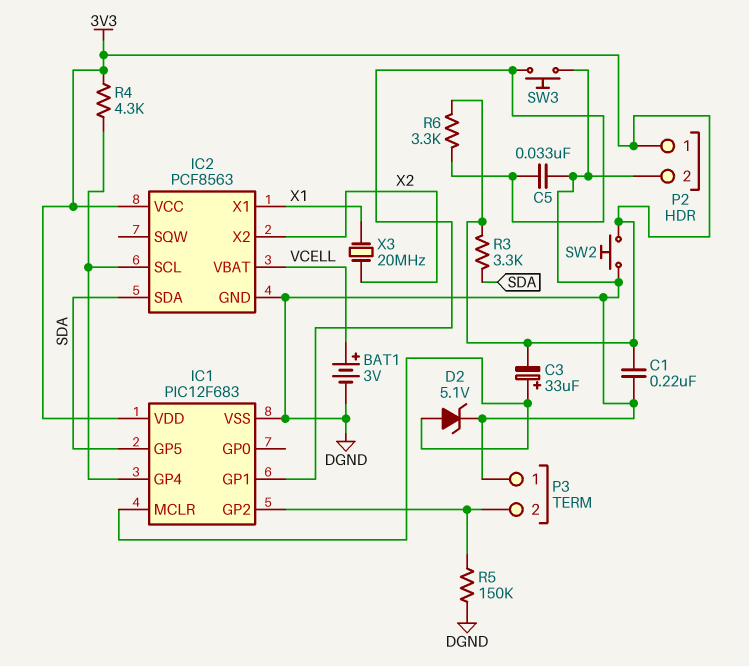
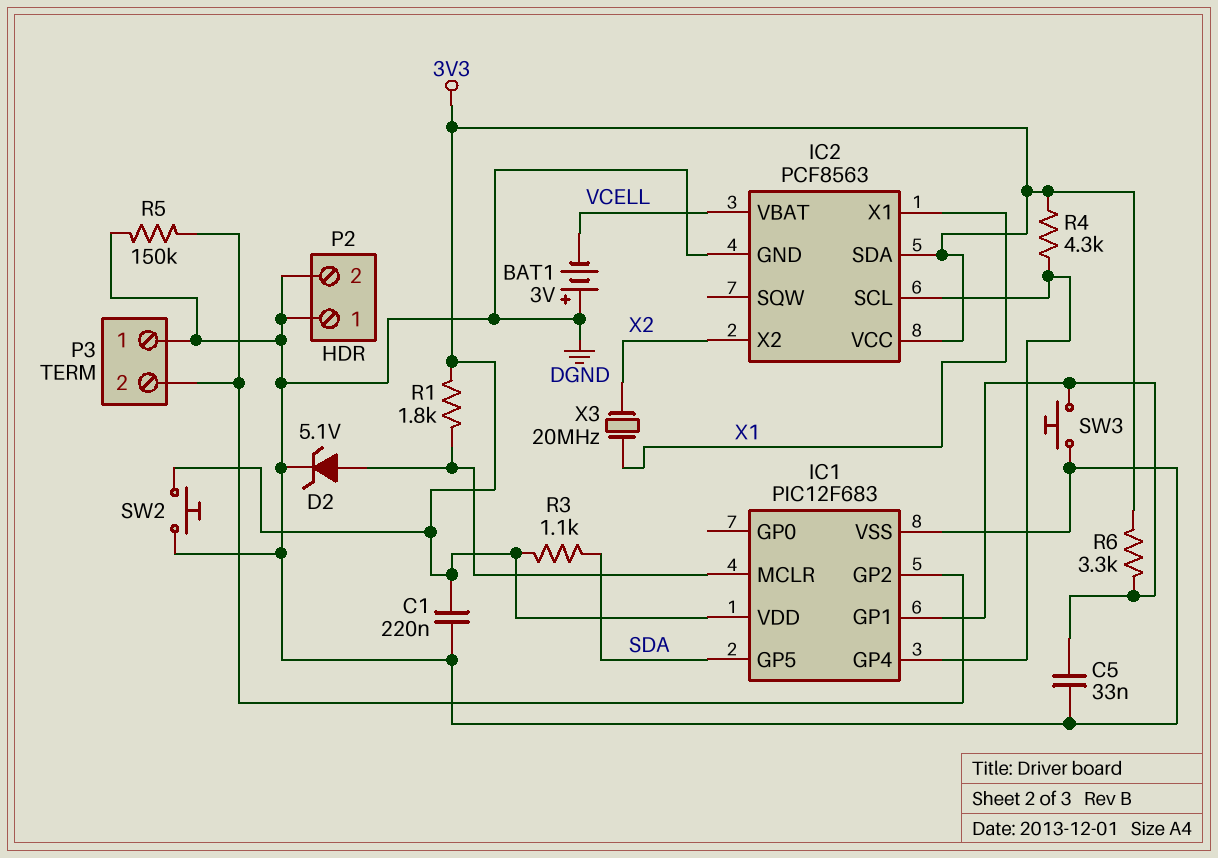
BAT1: 3V (plus VCELL, minus DGND) -> 3V (plus DGND, minus VCELL)
C3: 33uF (plus IC1/MCLR, minus 3V3) -> none
IC2 pin SDA: SDA -> 3V3
P2 pin 1: 3V3 -> DGND
R1: none -> 1.8k (3V3, IC1/MCLR)
R3: 3.3k (3V3, SDA) -> 1.1k (3V3, SDA)

